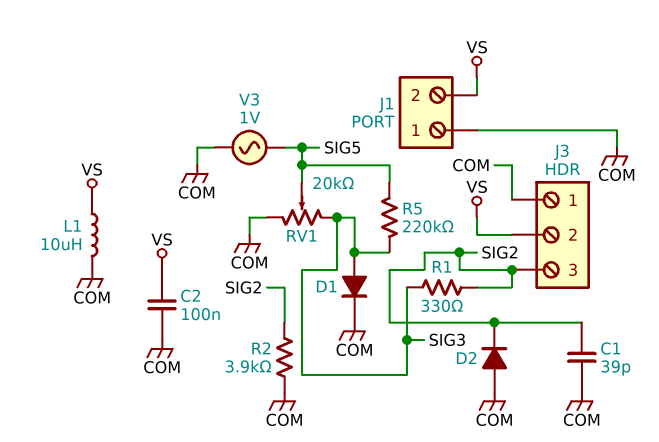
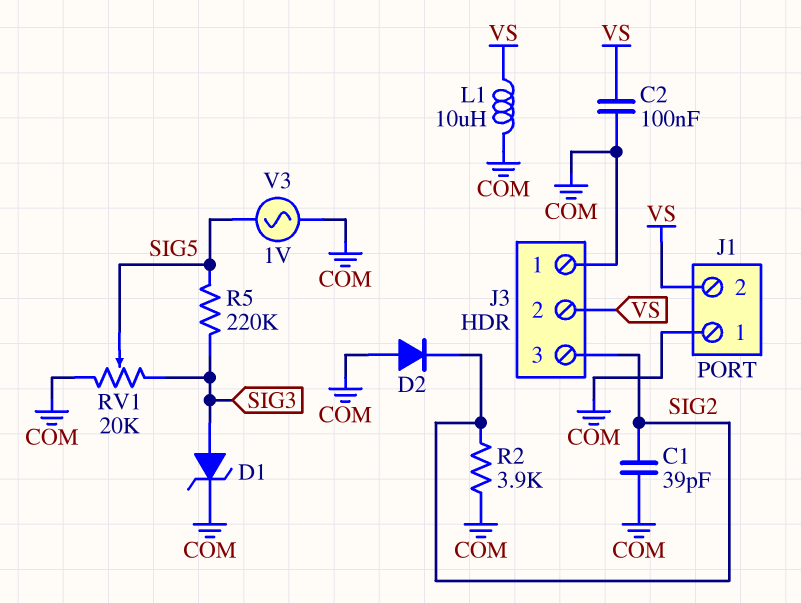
D1: diode (A SIG3, K COM) -> zener (A SIG3, K COM)
R1: 330 (SIG2, SIG3) -> none

